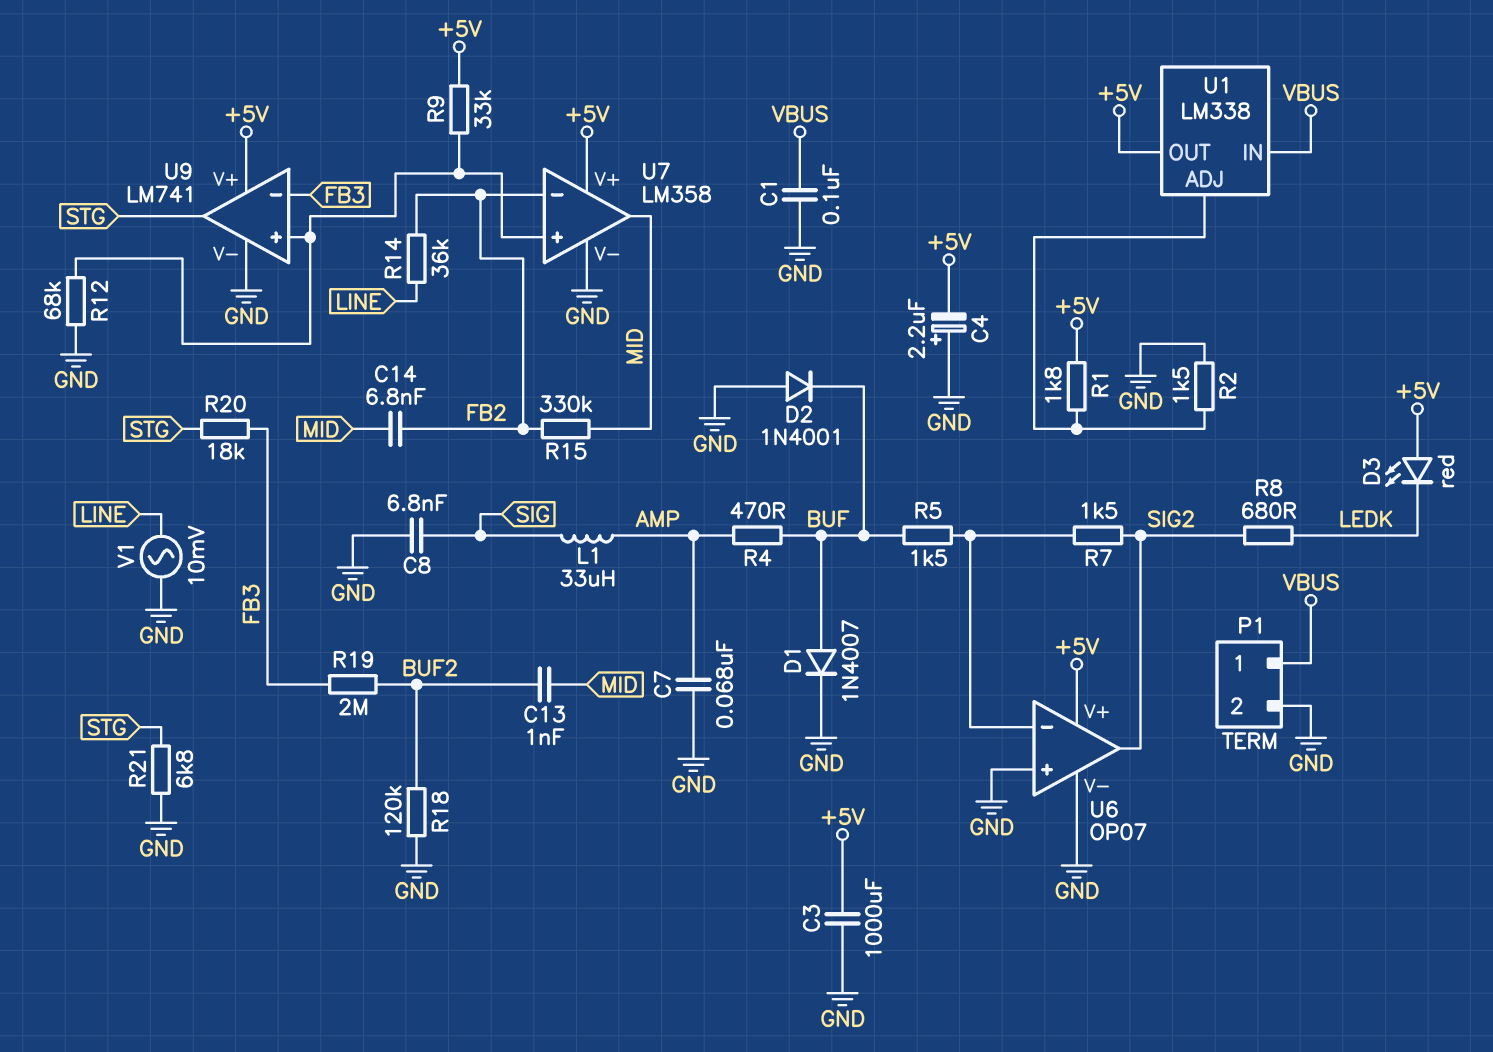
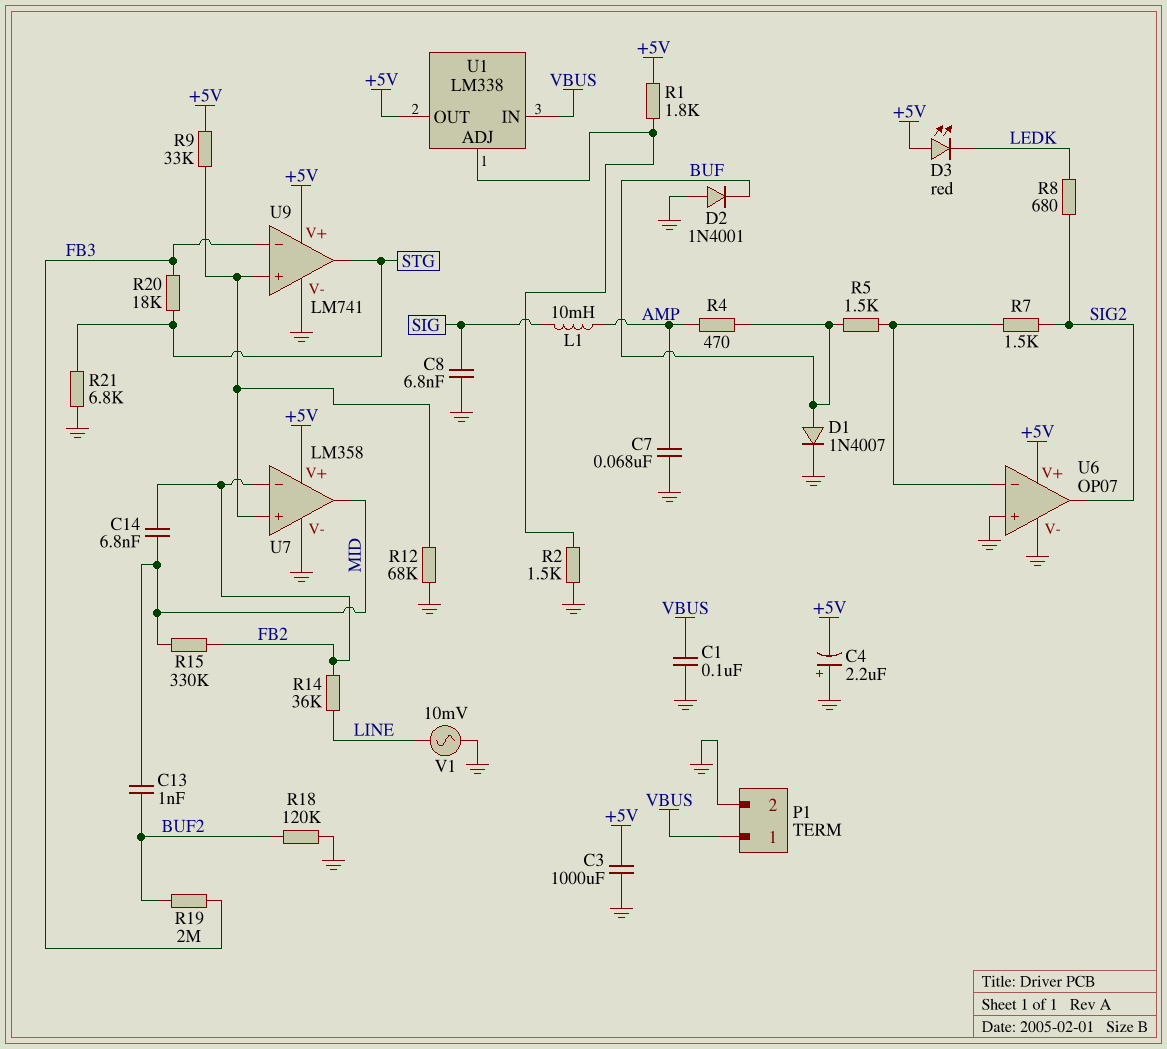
L1: 33uH (AMP, SIG) -> 10mH (AMP, SIG)

